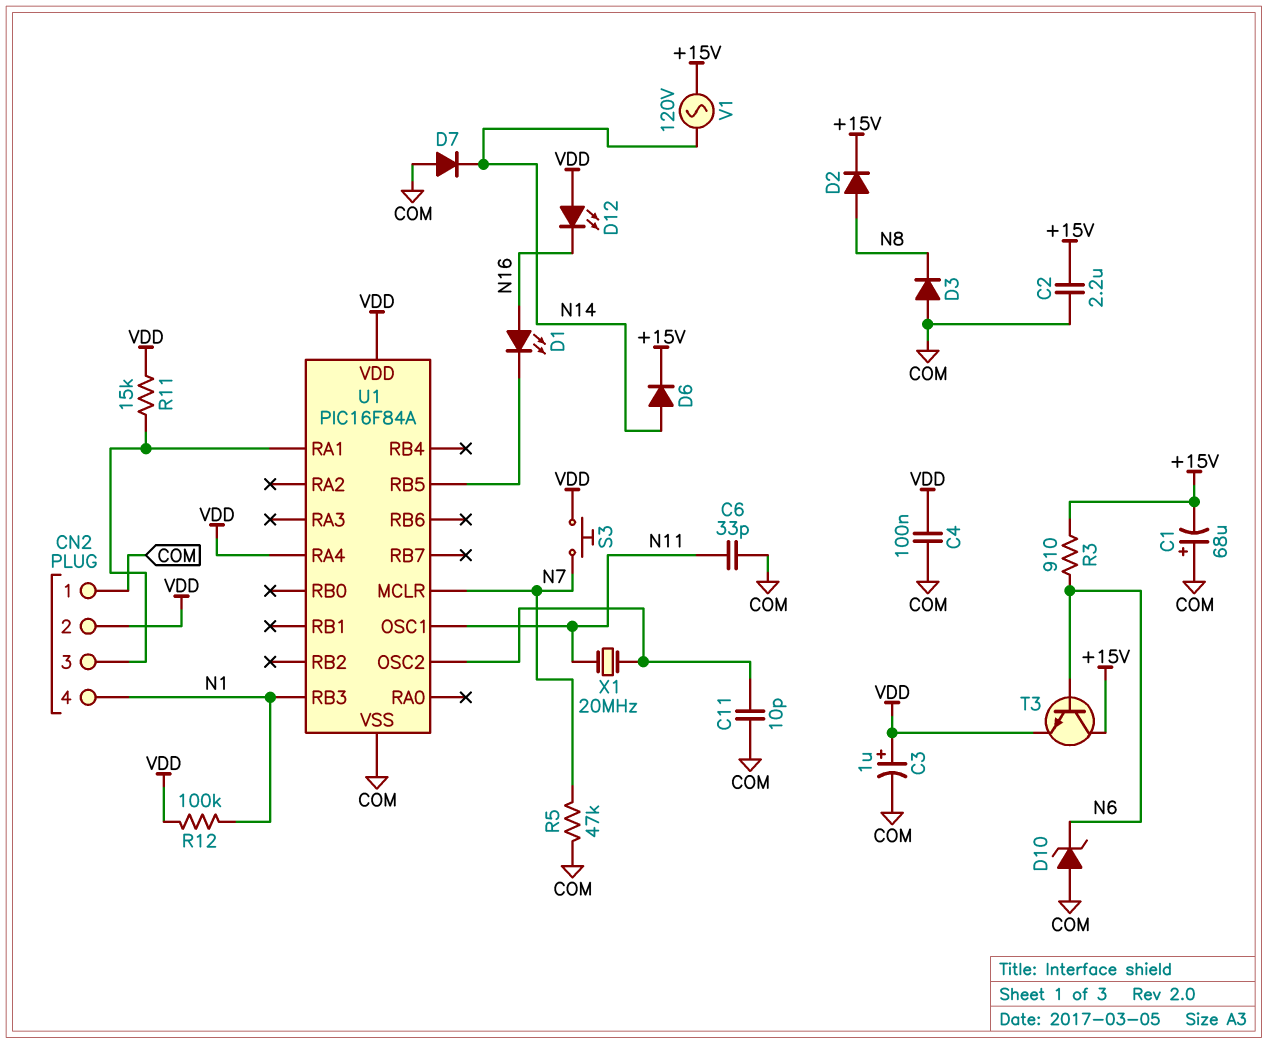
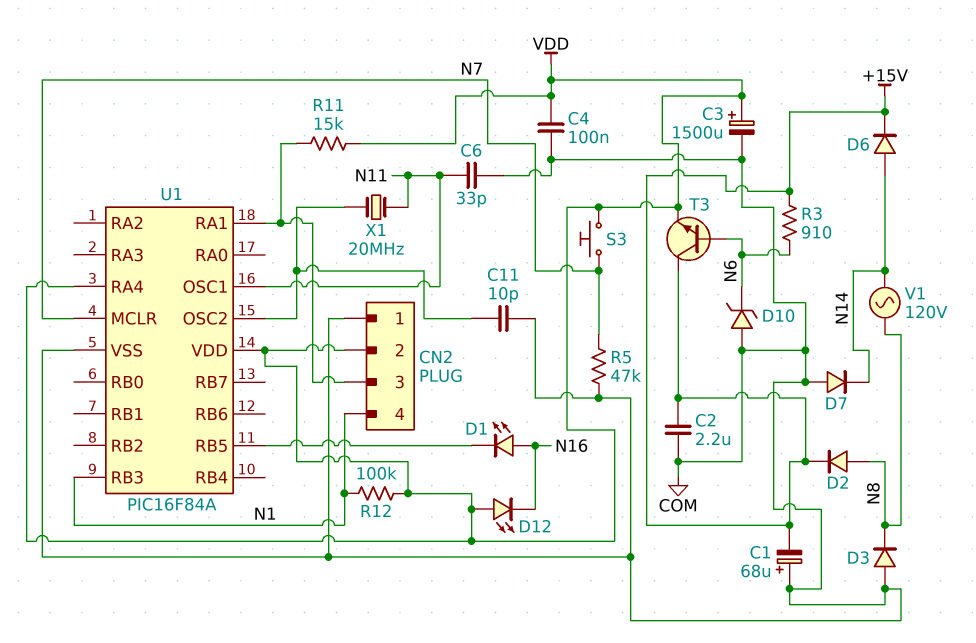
C3: 1uF (plus VDD, minus COM) -> 1500uF (plus VDD, minus COM)
V1: AC 120V (+15V, N14) -> AC 120V (N8, N14)

